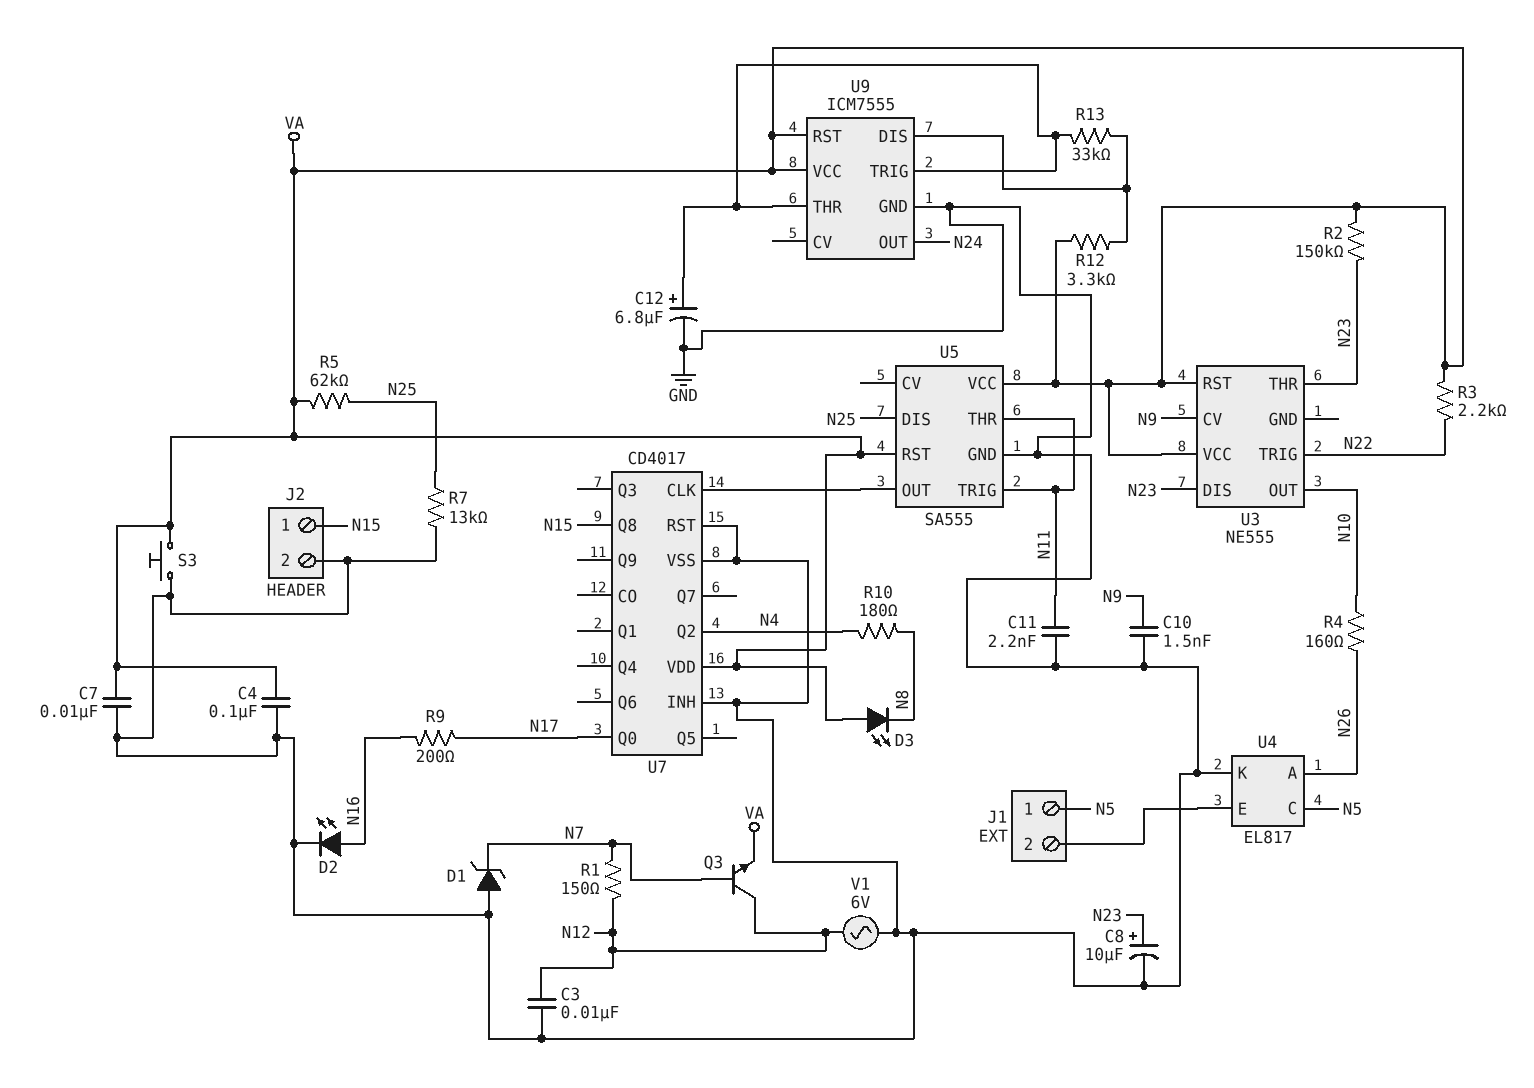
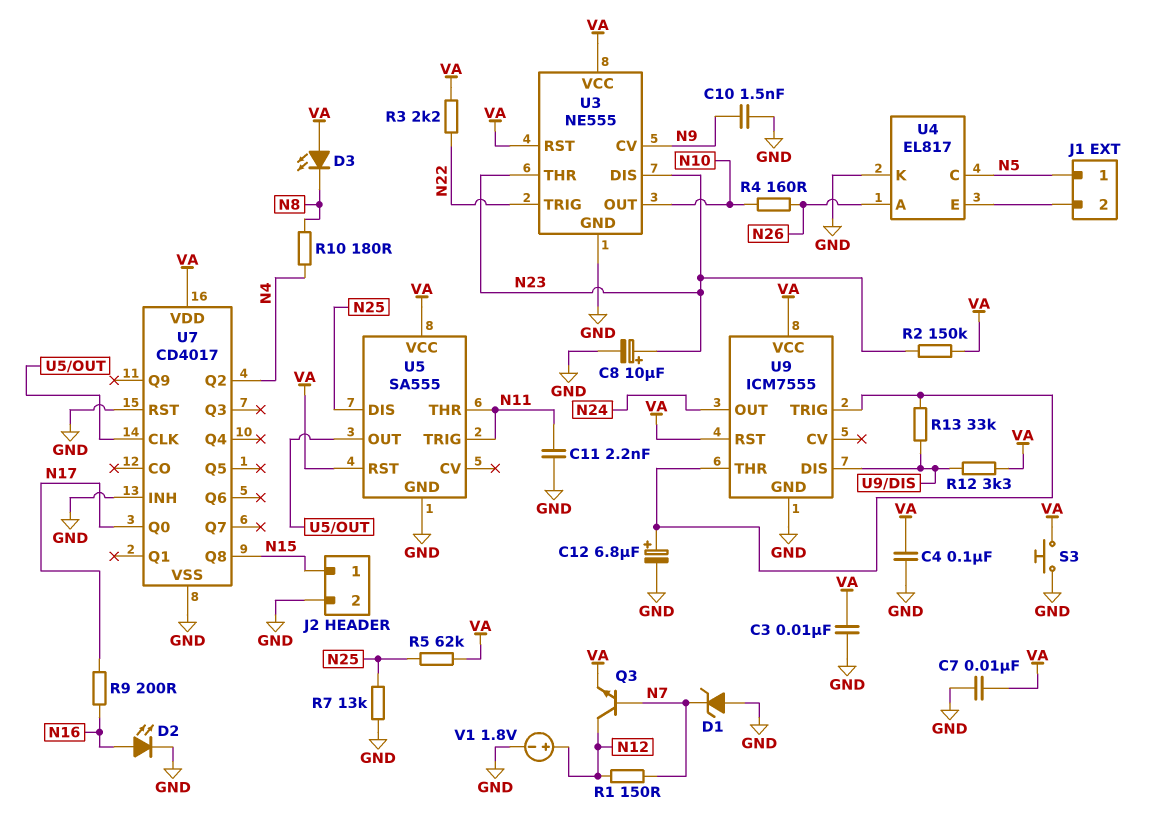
C3: 10nF (GND, N12) -> 10nF (GND, VA)
U3 pin GND: none -> GND
V1: AC 6V (GND, N12) -> 1.8V (plus N12, minus GND)

